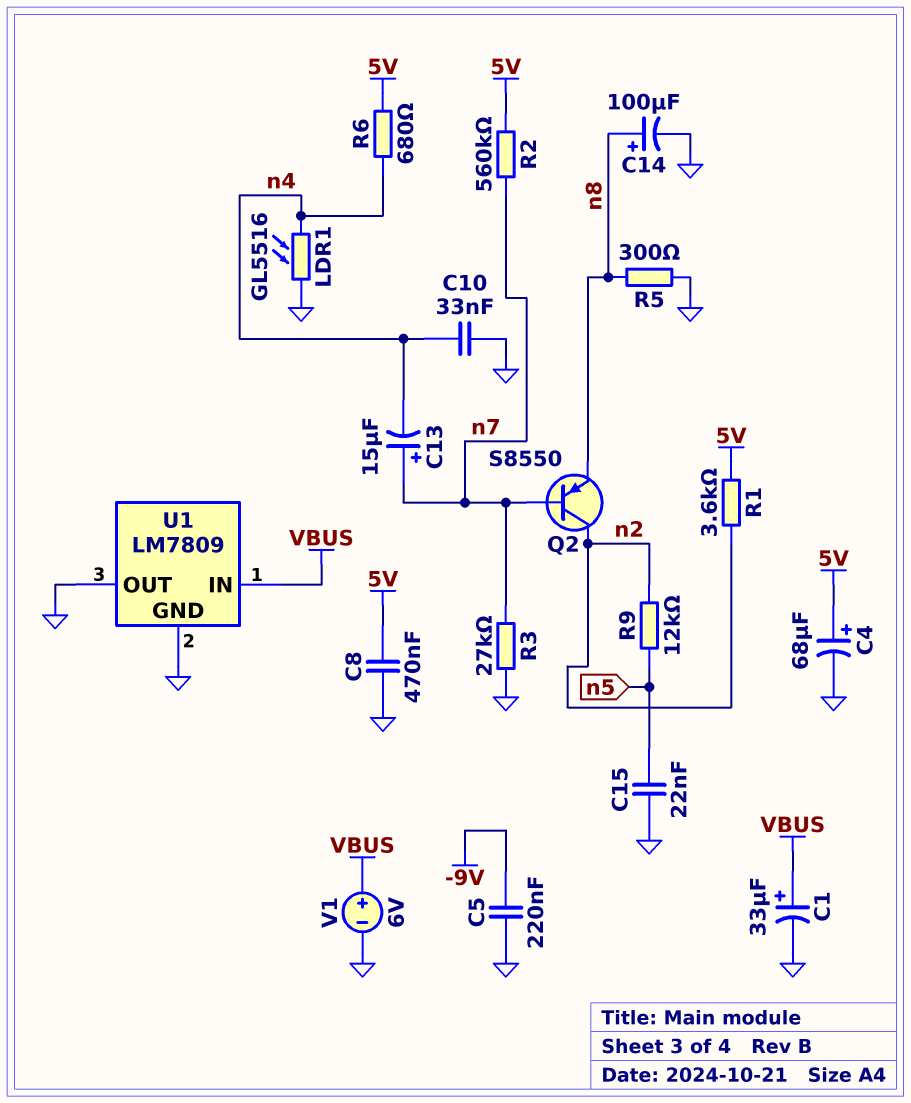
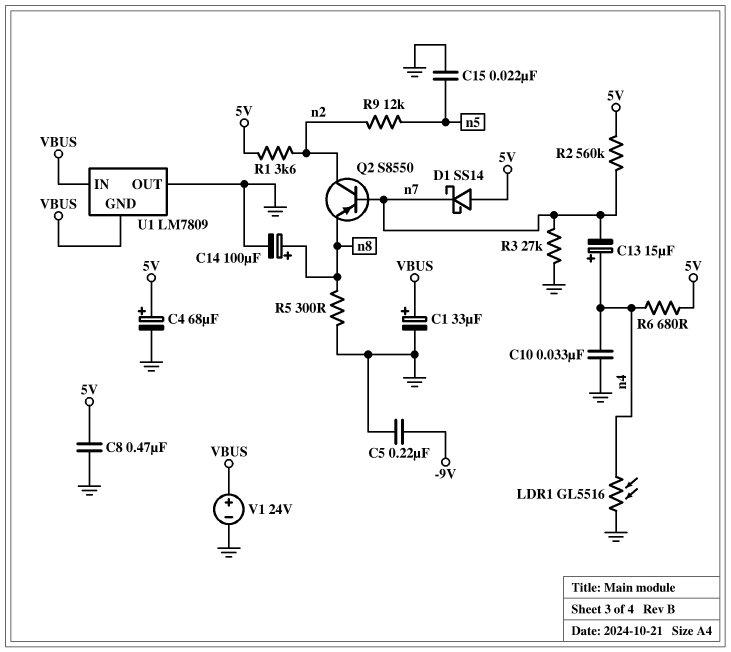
C13: 15uF (plus n7, minus n4) -> 15uF (plus n4, minus n7)
D1: none -> schottky SS14 (A 5V, K n7)
U1 pin GND: GND -> VBUS
V1: 6V (plus VBUS, minus GND) -> 24V (plus VBUS, minus GND)

